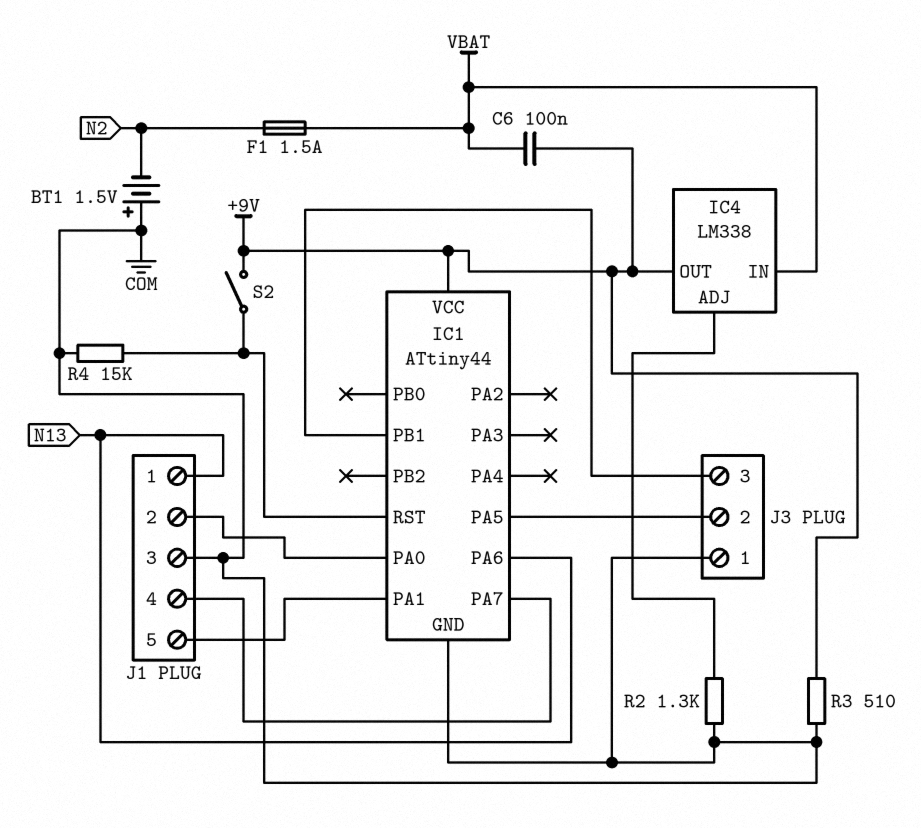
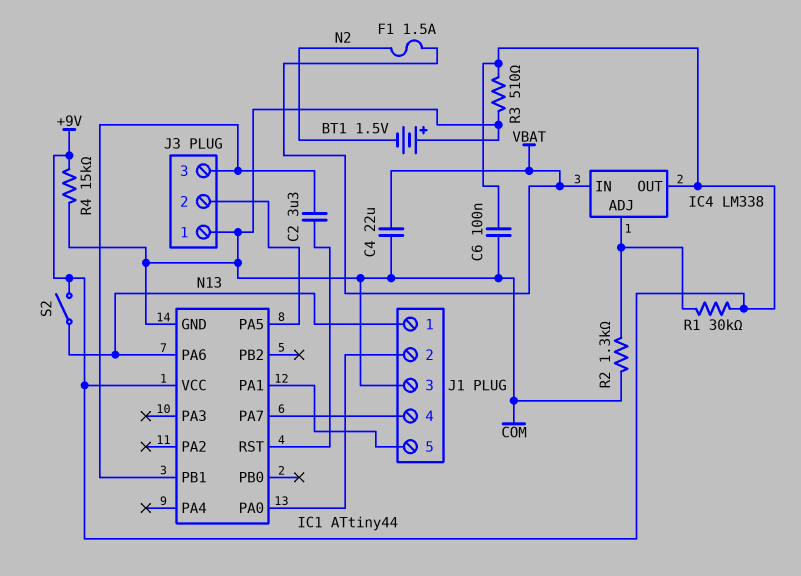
C2: none -> 3.3uF (IC1/PB1, IC1/RST)
C4: none -> 22uF (COM, VBAT)
C6: 100nF (+9V, VBAT) -> 100nF (+9V, COM)
R1: none -> 30k (+9V, IC4/ADJ)
R4: 15k (COM, IC1/RST) -> 15k (+9V, COM)
S2: switch (+9V, IC1/RST) -> switch (+9V, N13)

